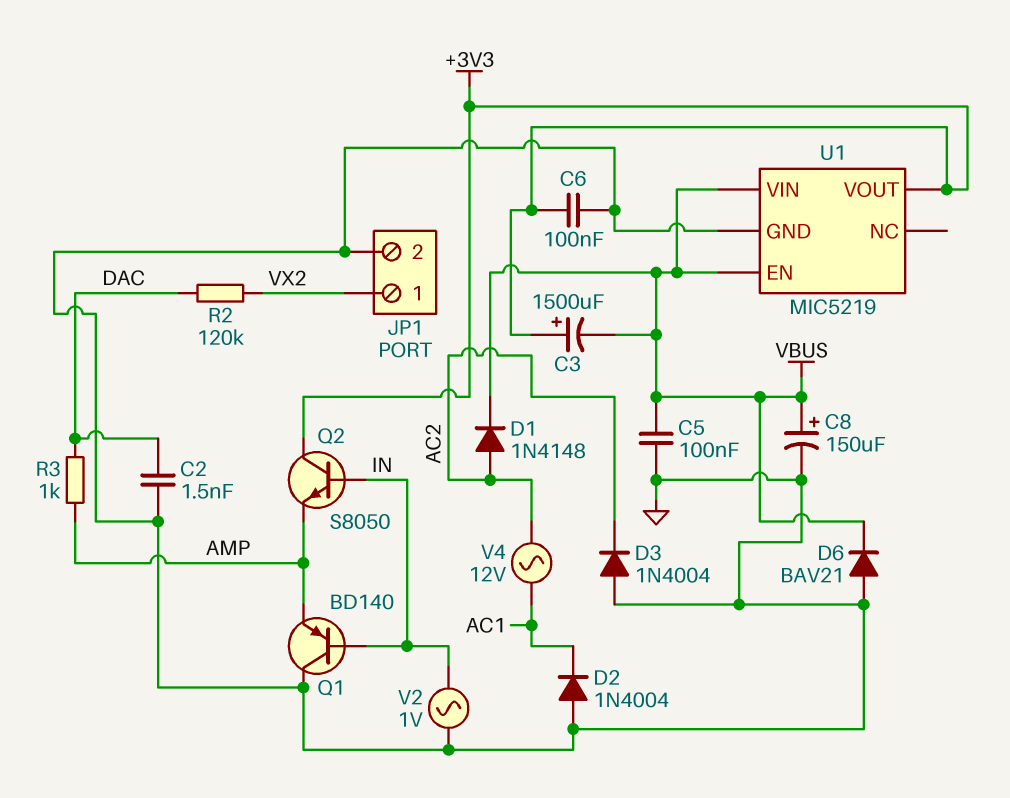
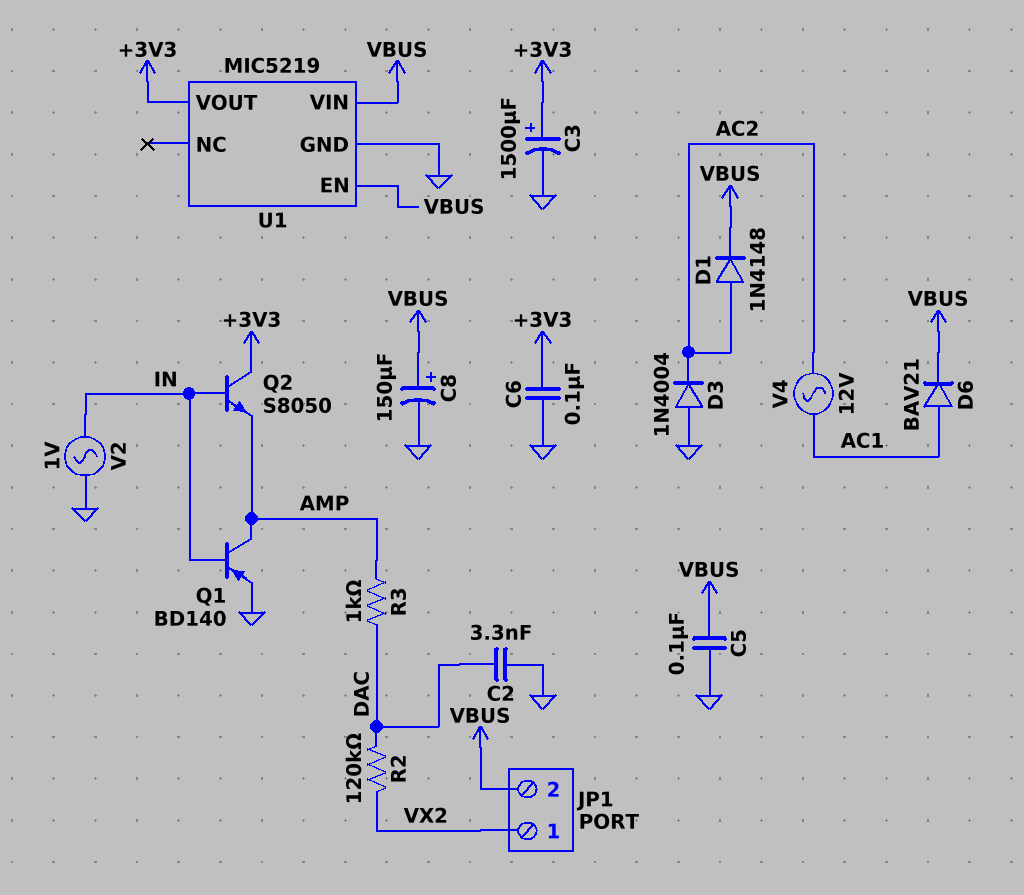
C2: 1.5nF (DAC, GND) -> 3.3nF (DAC, GND)
C3: 1500uF (plus +3V3, minus VBUS) -> 1500uF (plus +3V3, minus GND)
D2: diode 1N4004 (A GND, K AC1) -> none
D6: diode BAV21 (A GND, K VBUS) -> diode BAV21 (A AC1, K VBUS)
JP1 pin 2: GND -> VBUS
Q1: PNP BD140 (B IN, C GND, E AMP) -> PNP BD140 (B IN, C AMP, E GND)

